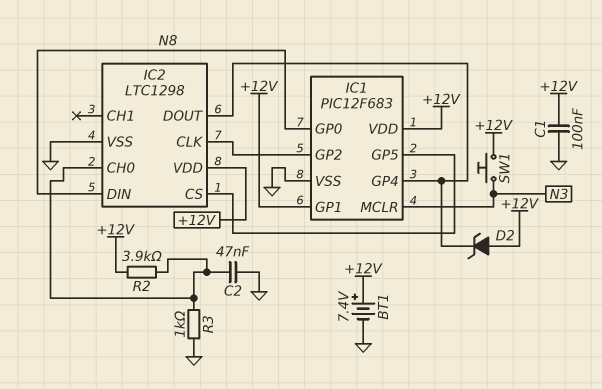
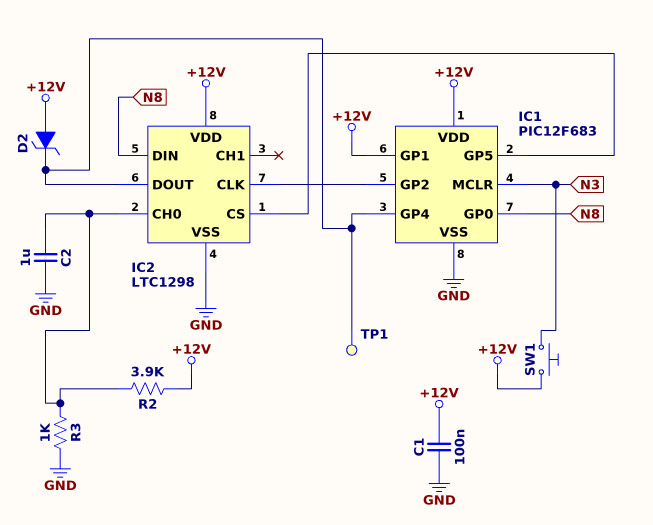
BT1: 7.4V (plus +12V, minus GND) -> none
C2: 47nF (GND, IC2/CH0) -> 1uF (GND, IC2/CH0)
TP1: none -> test point (IC1/GP4)

